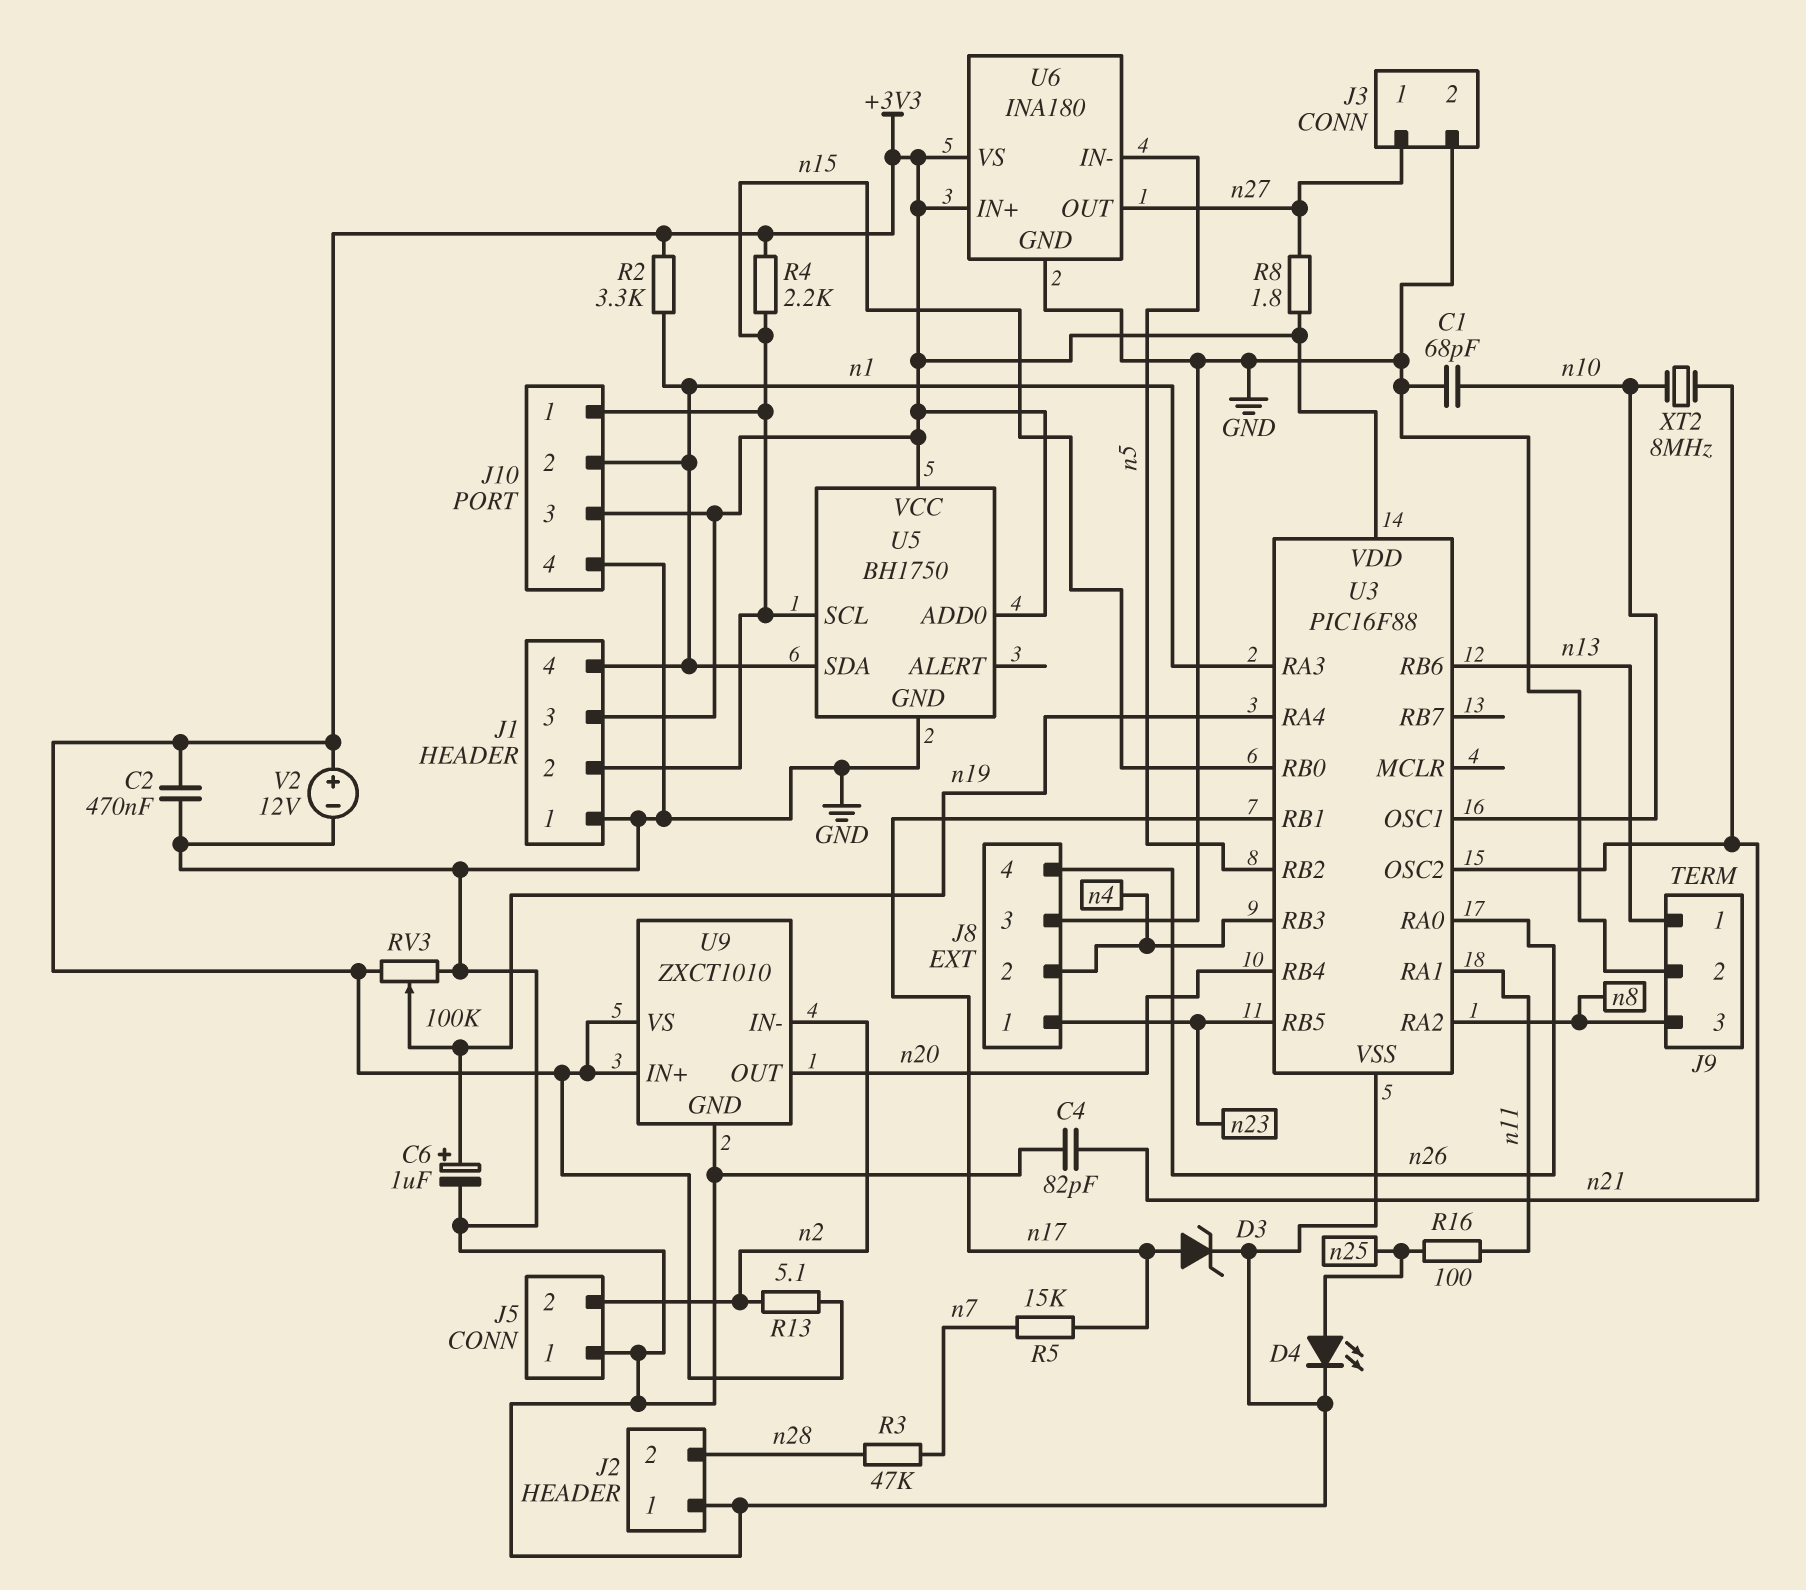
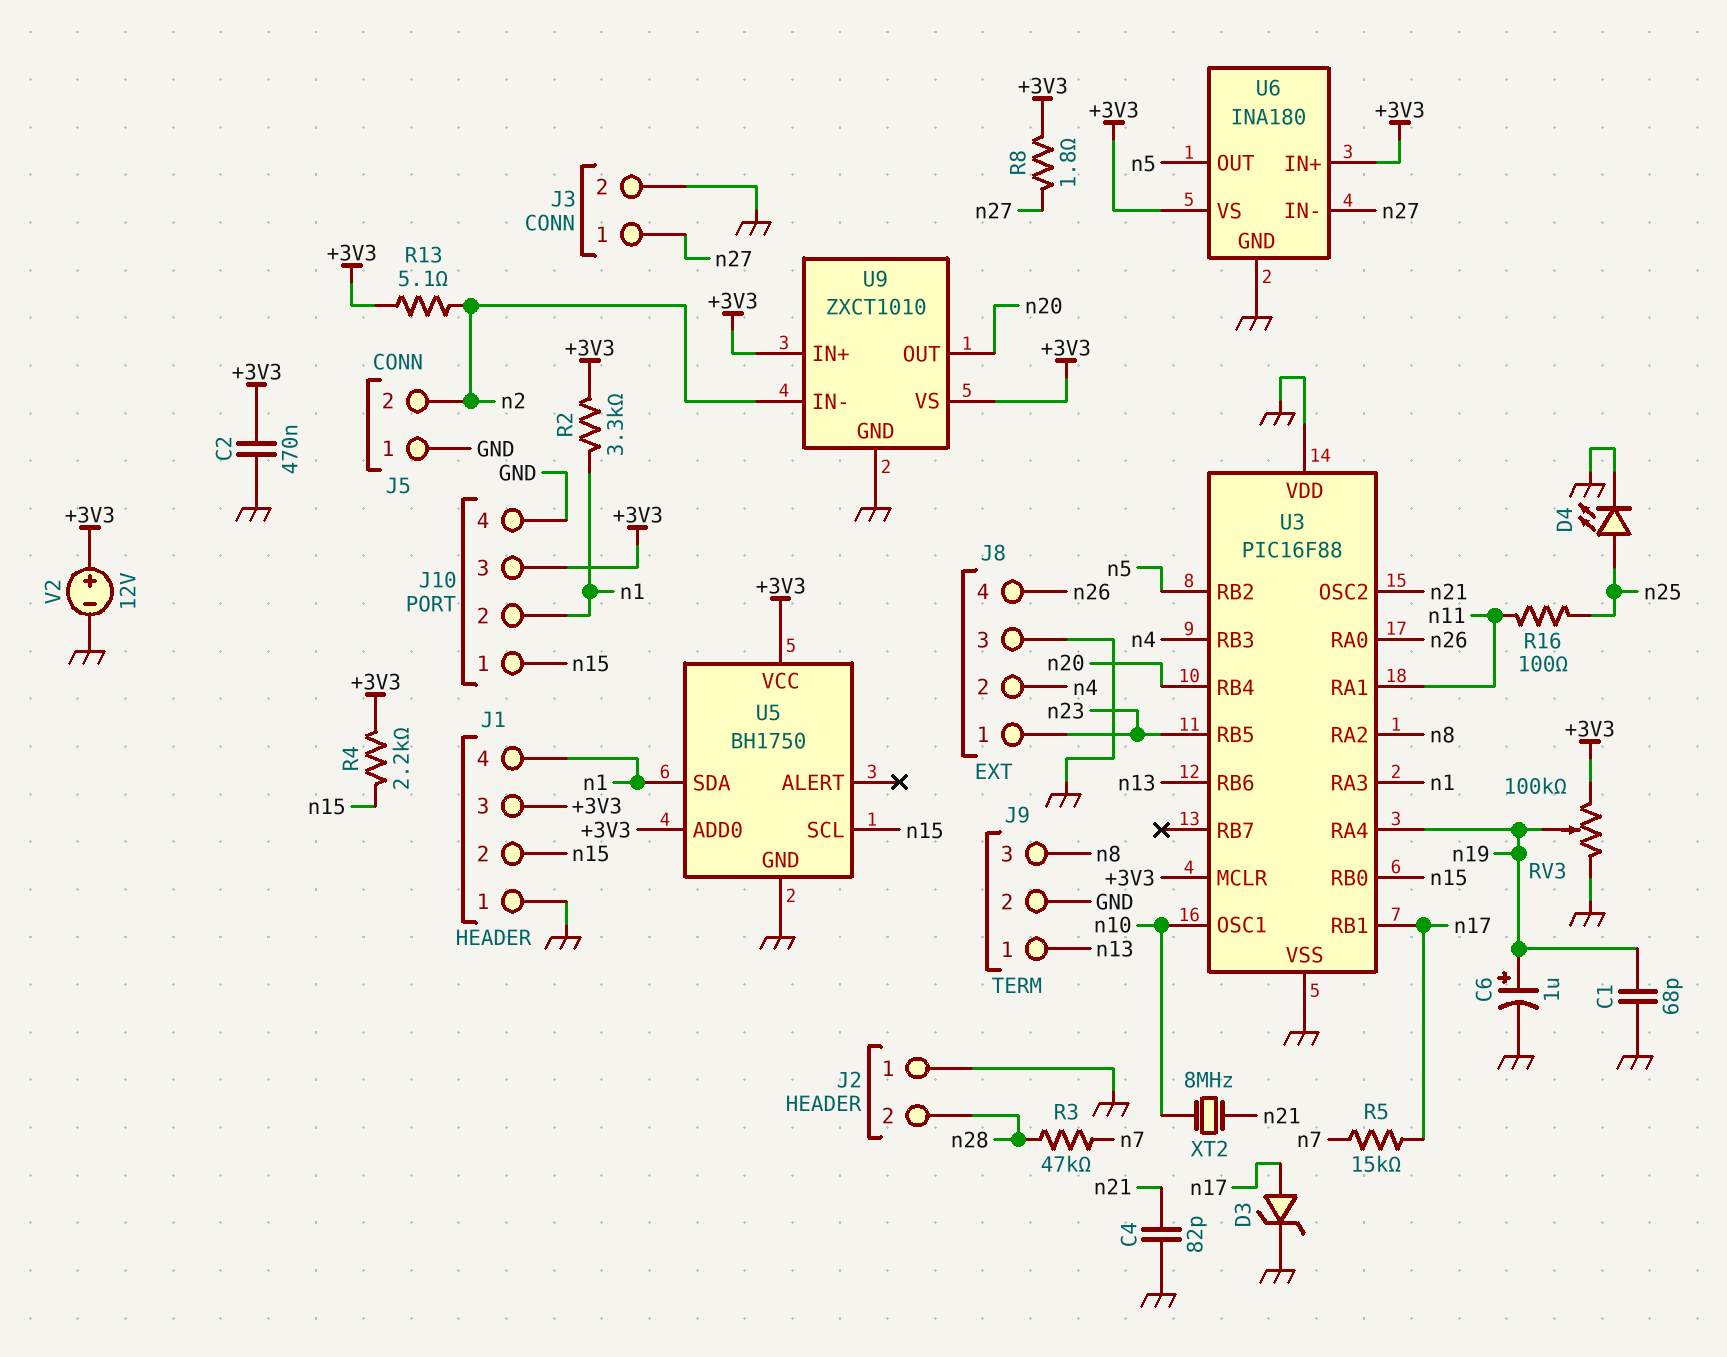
C1: 68pF (GND, n10) -> 68pF (GND, n19)
U3 pin MCLR: none -> +3V3
U3 pin VDD: +3V3 -> GND
U6 pin IN-: n5 -> n27
U6 pin OUT: n27 -> n5

